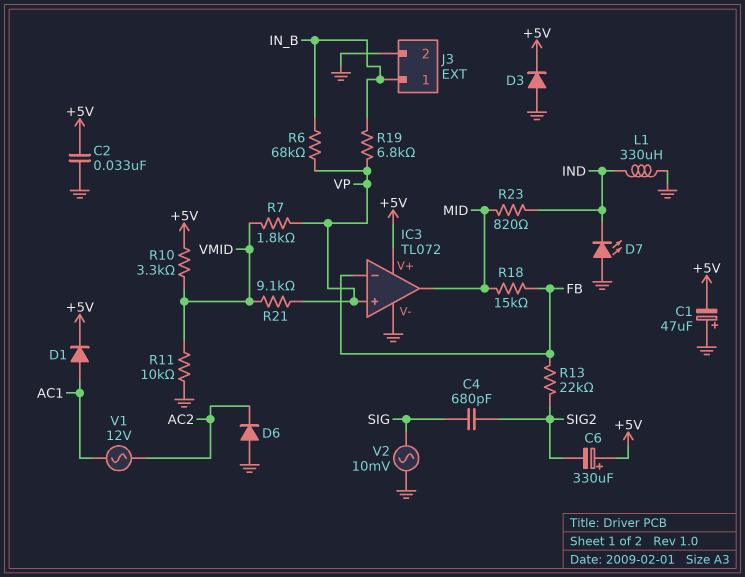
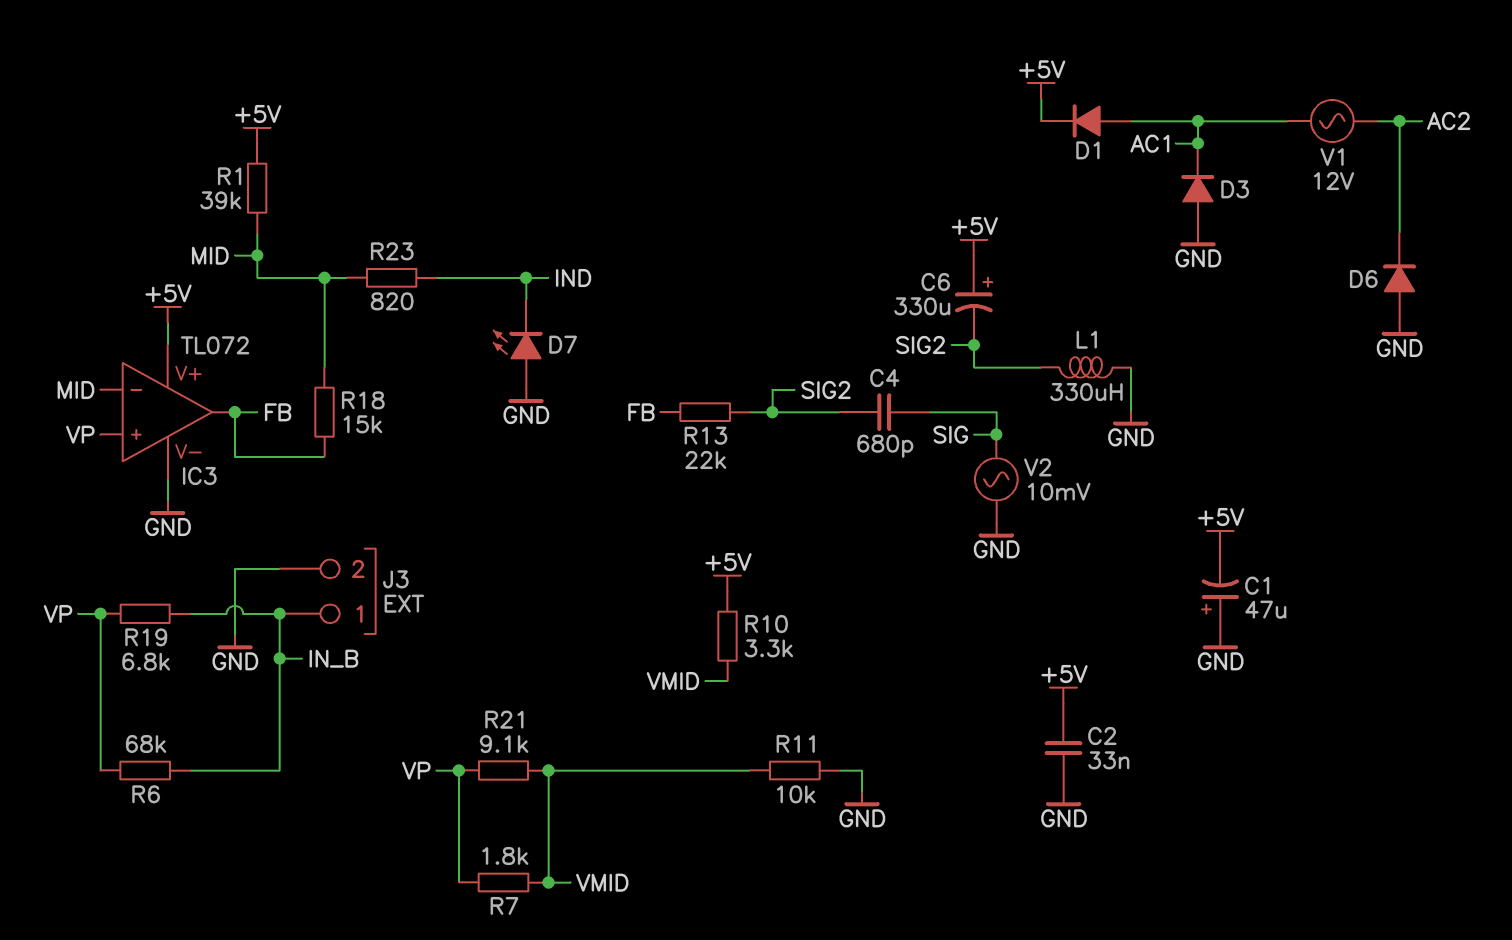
D3: diode (A GND, K +5V) -> diode (A GND, K AC1)
IC3 pin in-: FB -> MID
IC3 pin out: MID -> FB
L1: 330uH (GND, IND) -> 330uH (GND, SIG2)
R1: none -> 39k (+5V, MID)

